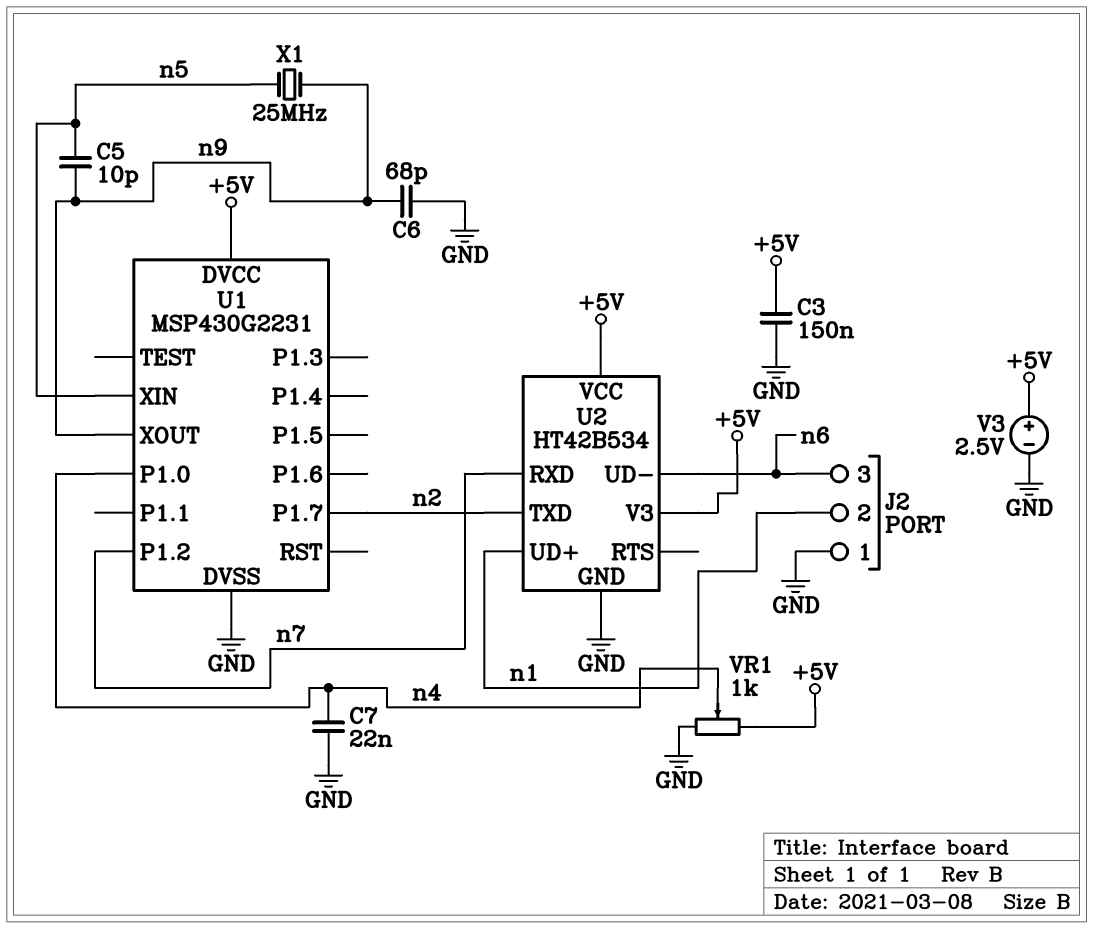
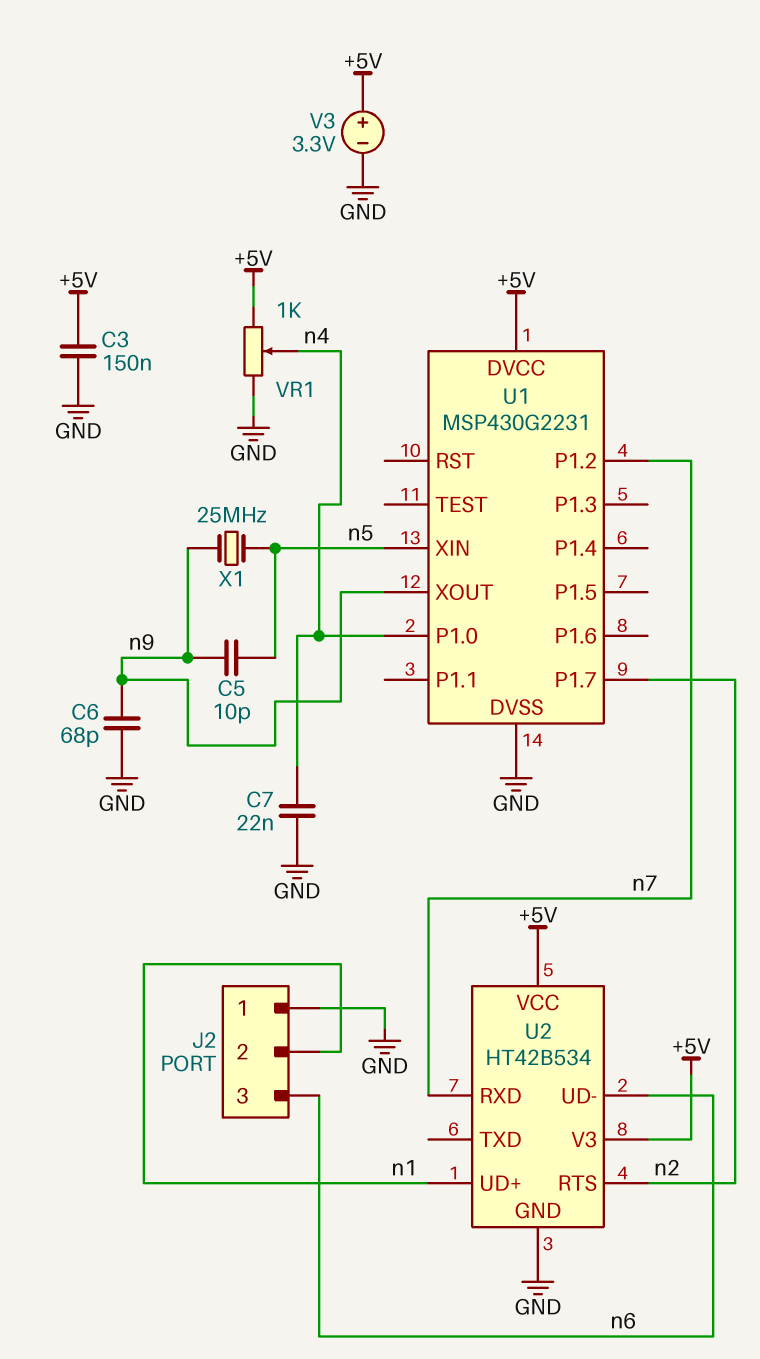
U2 pin RTS: none -> n2
U2 pin TXD: n2 -> none
V3: 2.5V (plus +5V, minus GND) -> 3.3V (plus +5V, minus GND)

